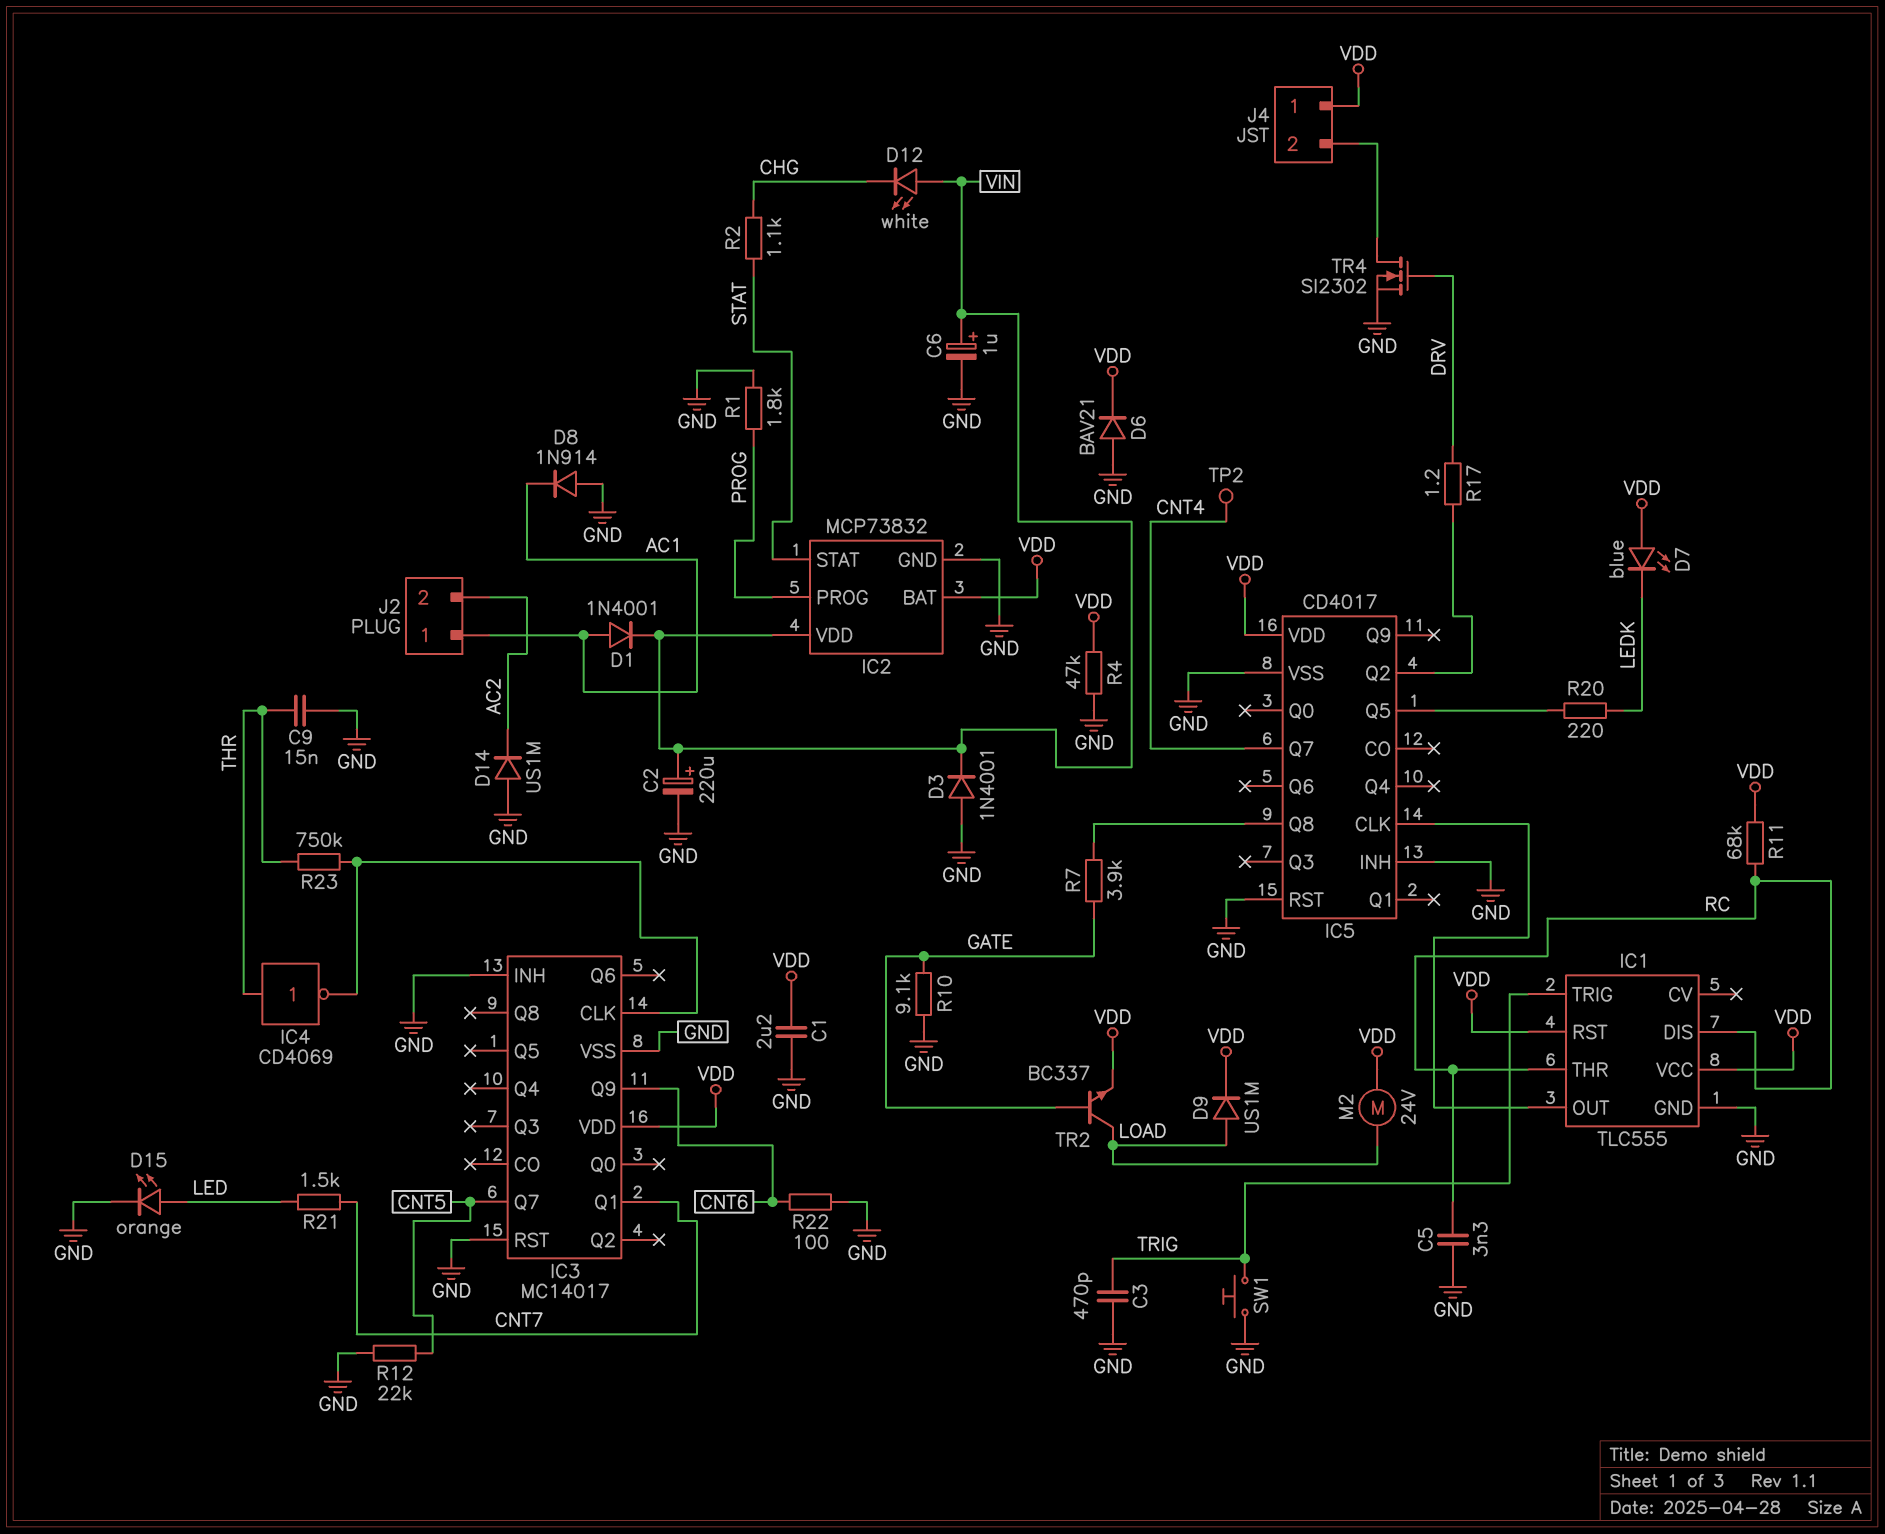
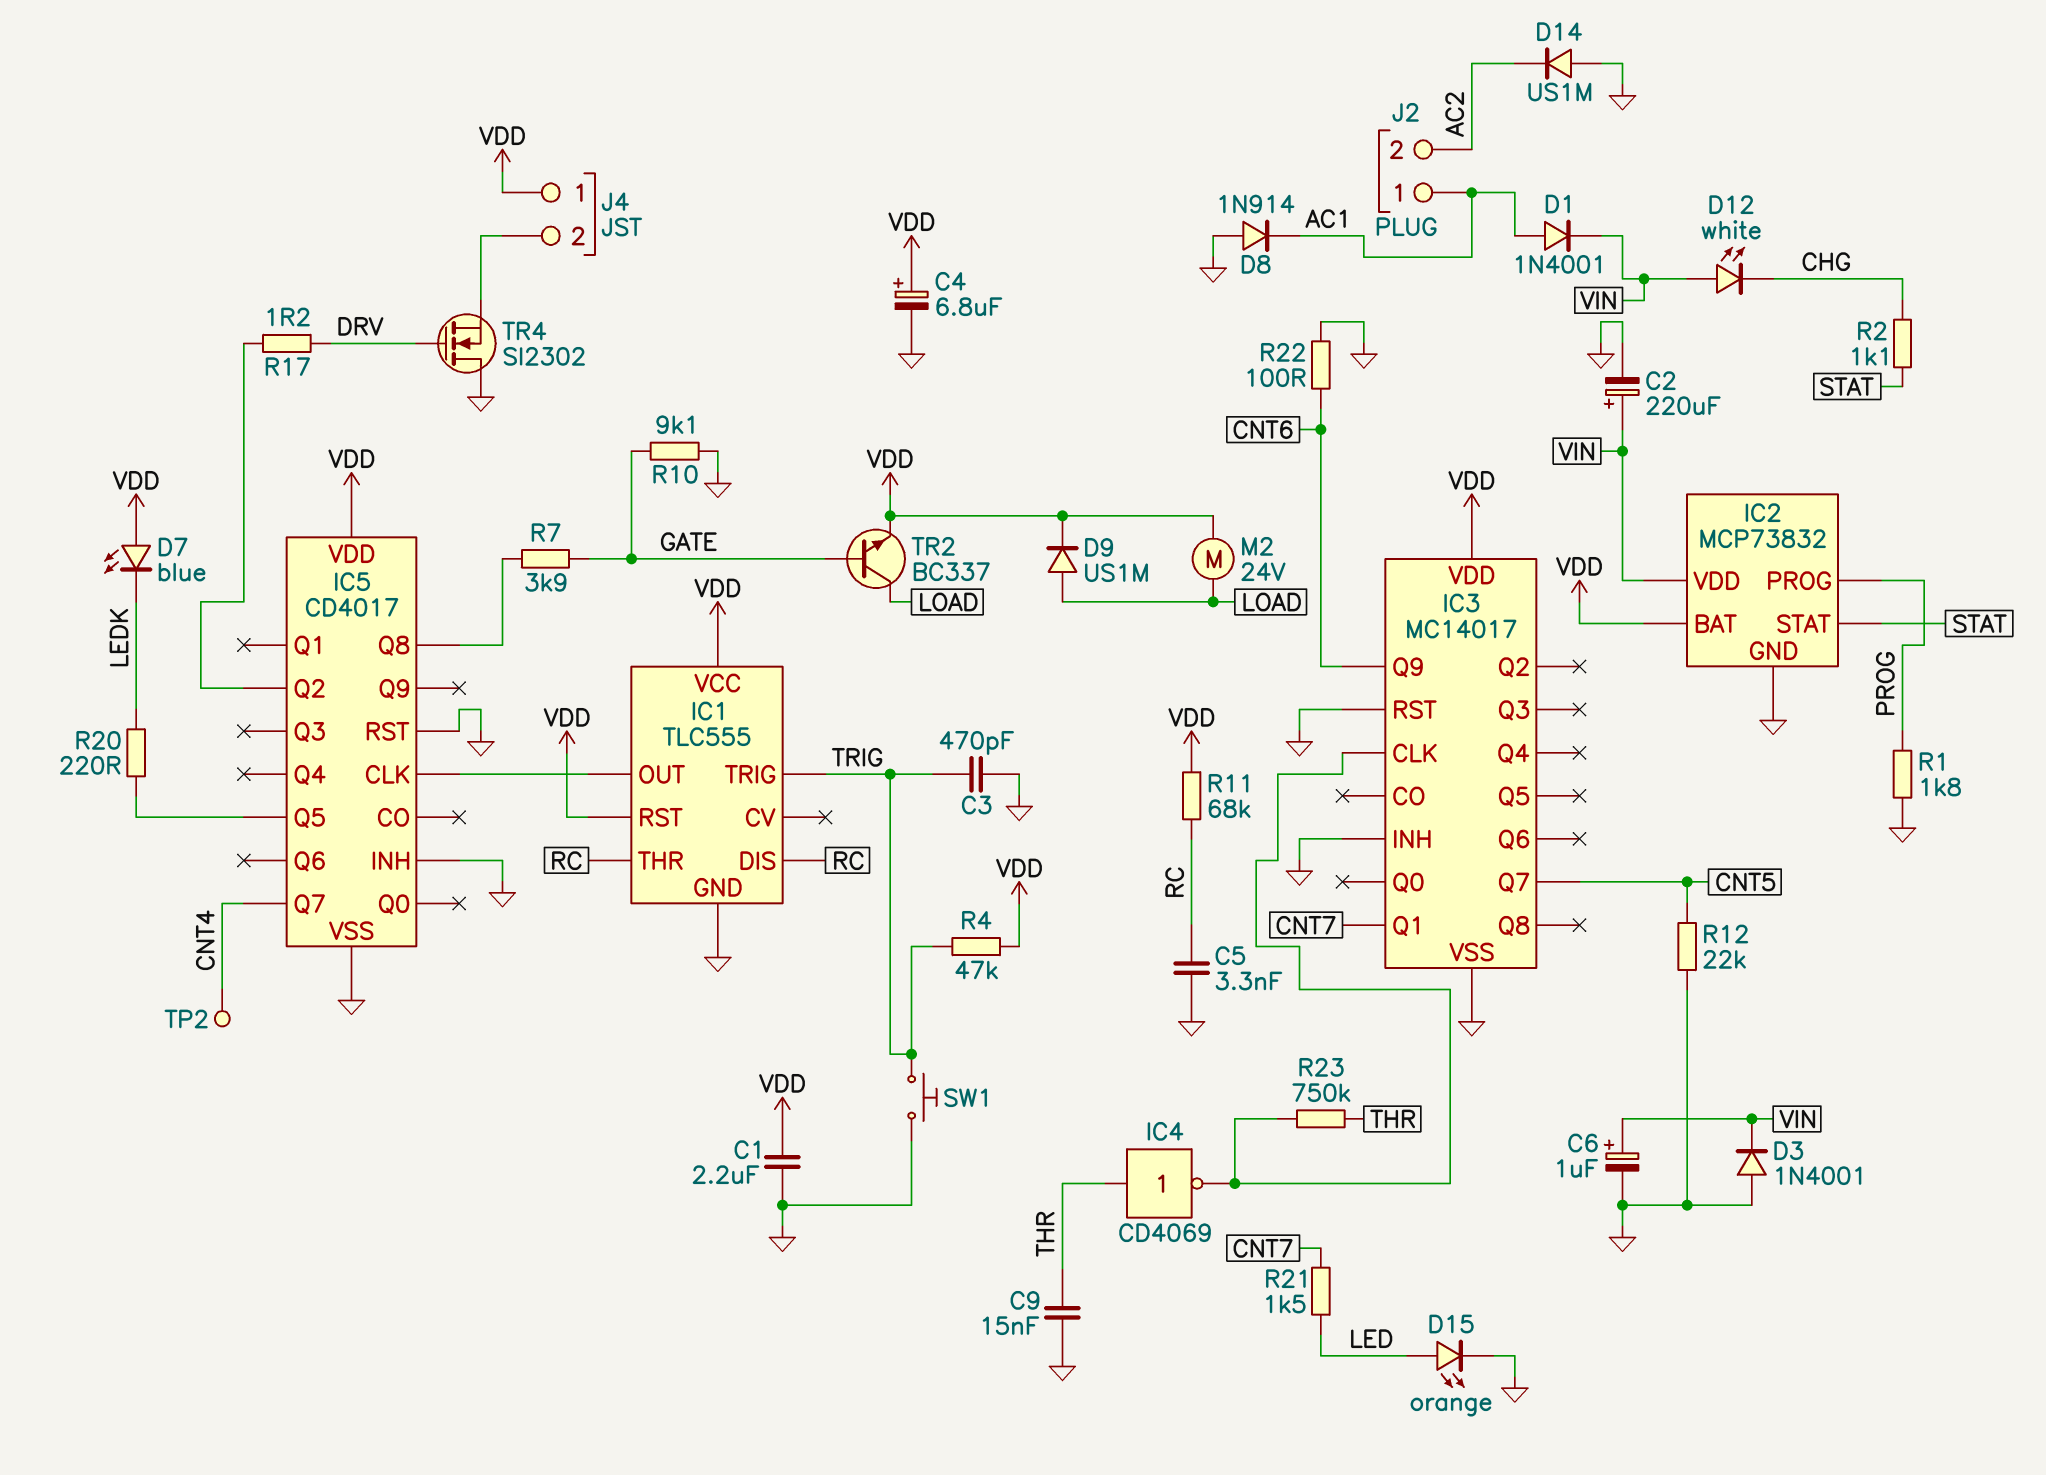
C4: none -> 6.8uF (plus VDD, minus GND)
D6: diode BAV21 (A GND, K VDD) -> none
R4: 47k (GND, VDD) -> 47k (TRIG, VDD)
TR4: NMOS SI2302 (G DRV, D J4/2, S GND) -> NMOS SI2302 (G DRV, D GND, S J4/2)

